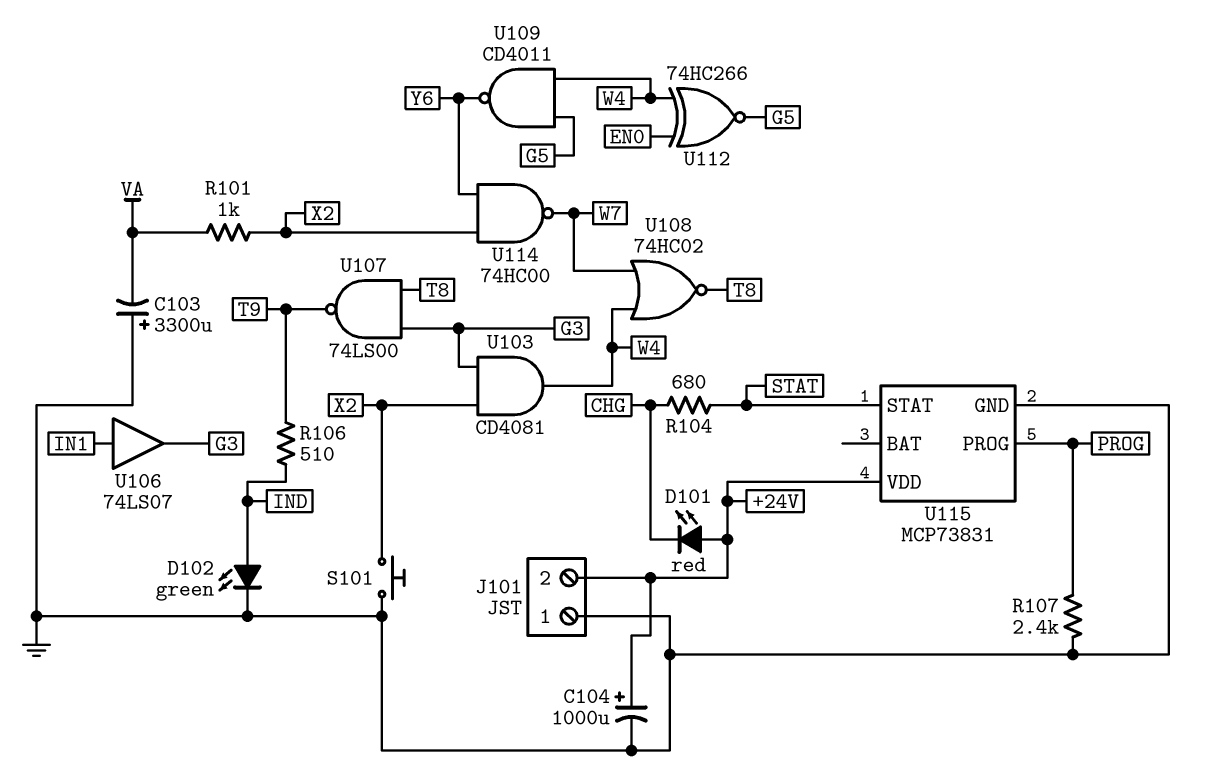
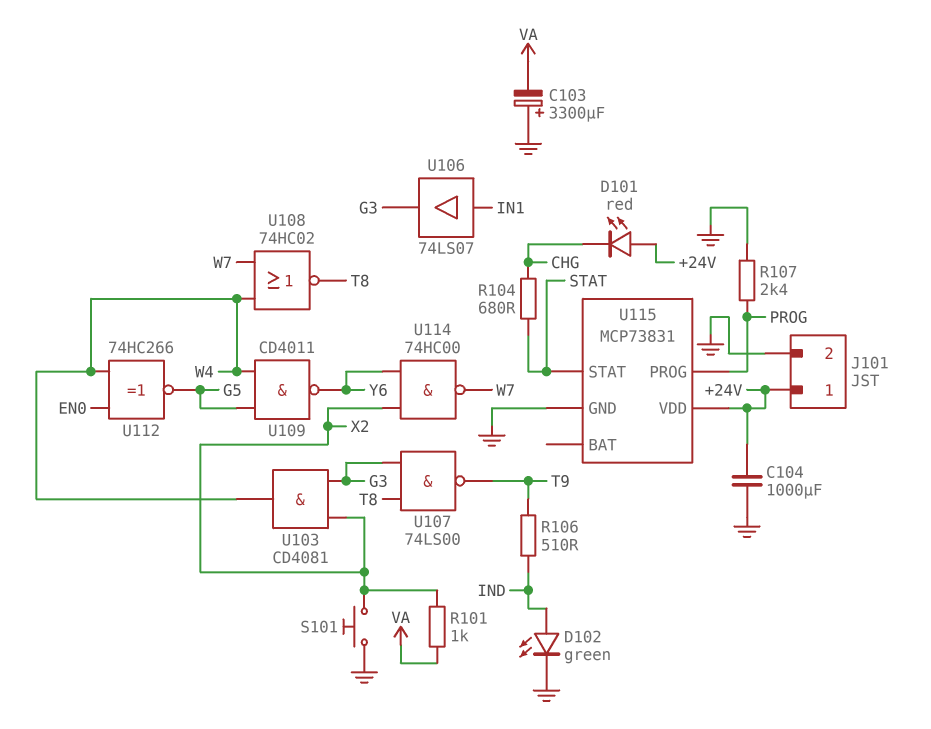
C104: 1000uF (plus +24V, minus GND) -> 1000uF (+24V, GND)
J101 pin 1: GND -> +24V
J101 pin 2: +24V -> GND

